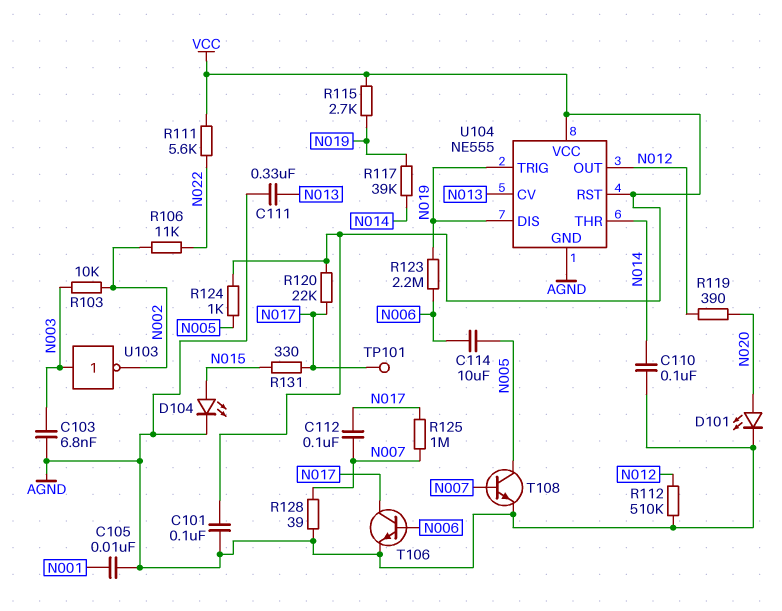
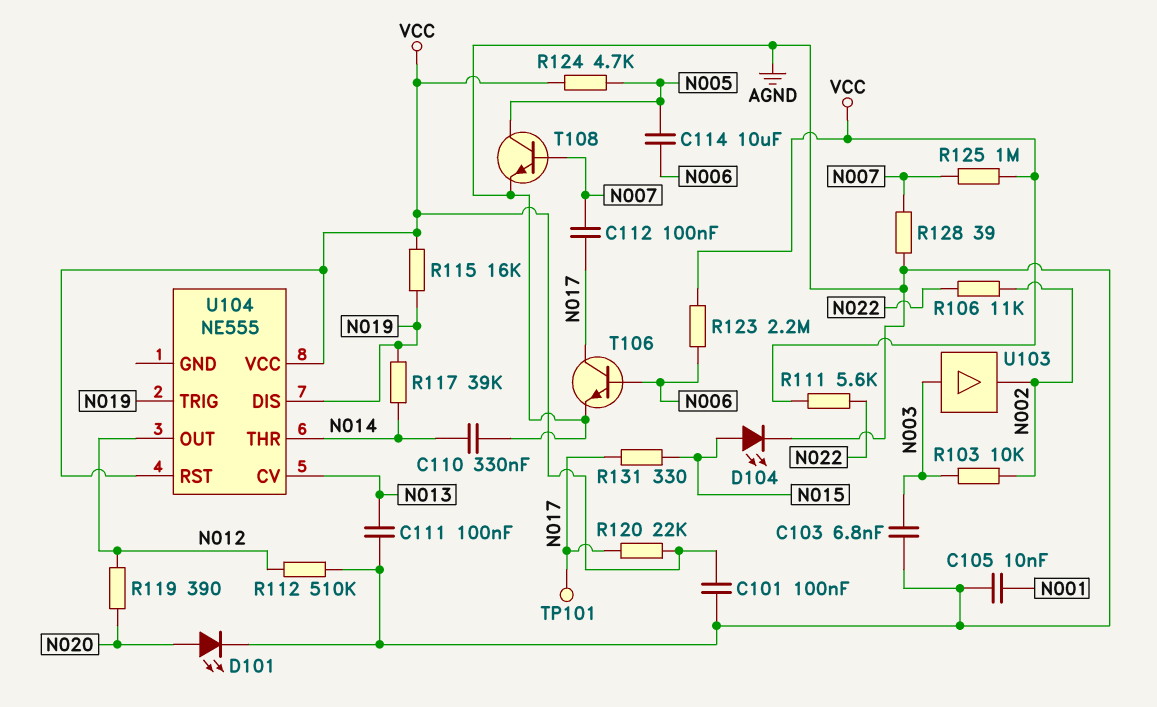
C110: 100nF (AGND, N014) -> 330nF (AGND, N014)
C111: 330nF (AGND, N013) -> 100nF (AGND, N013)
R115: 2.7k (N019, VCC) -> 16k (N019, VCC)
R123: 2.2M (N006, N019) -> 2.2M (N006, VCC)
R124: 1k (N005, VCC) -> 4.7k (N005, VCC)
R125: 1M (N007, N017) -> 1M (N007, VCC)
U103: NOT (in N003, out N002) -> buffer (in N003, out N002)
U104 pin GND: AGND -> none

